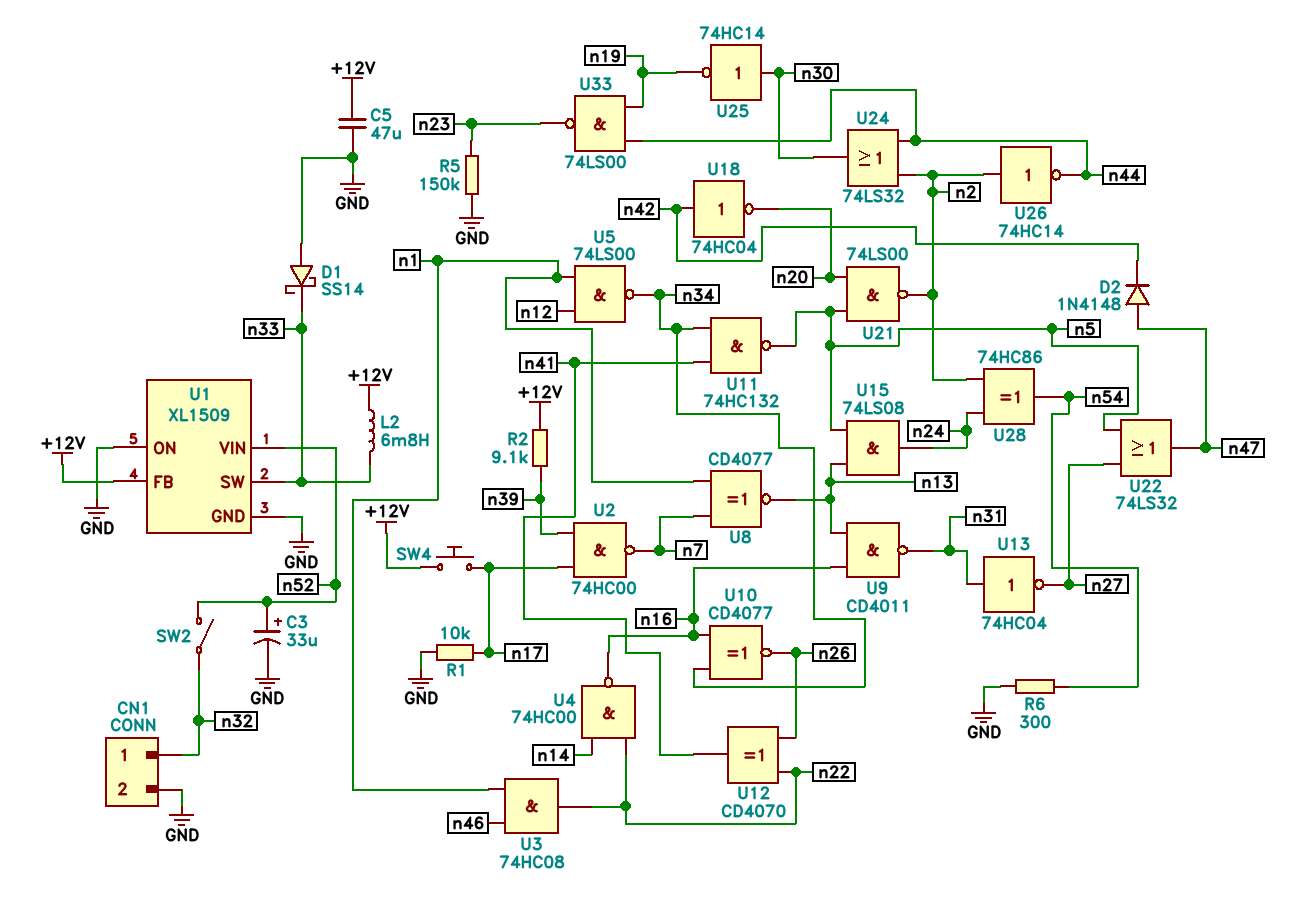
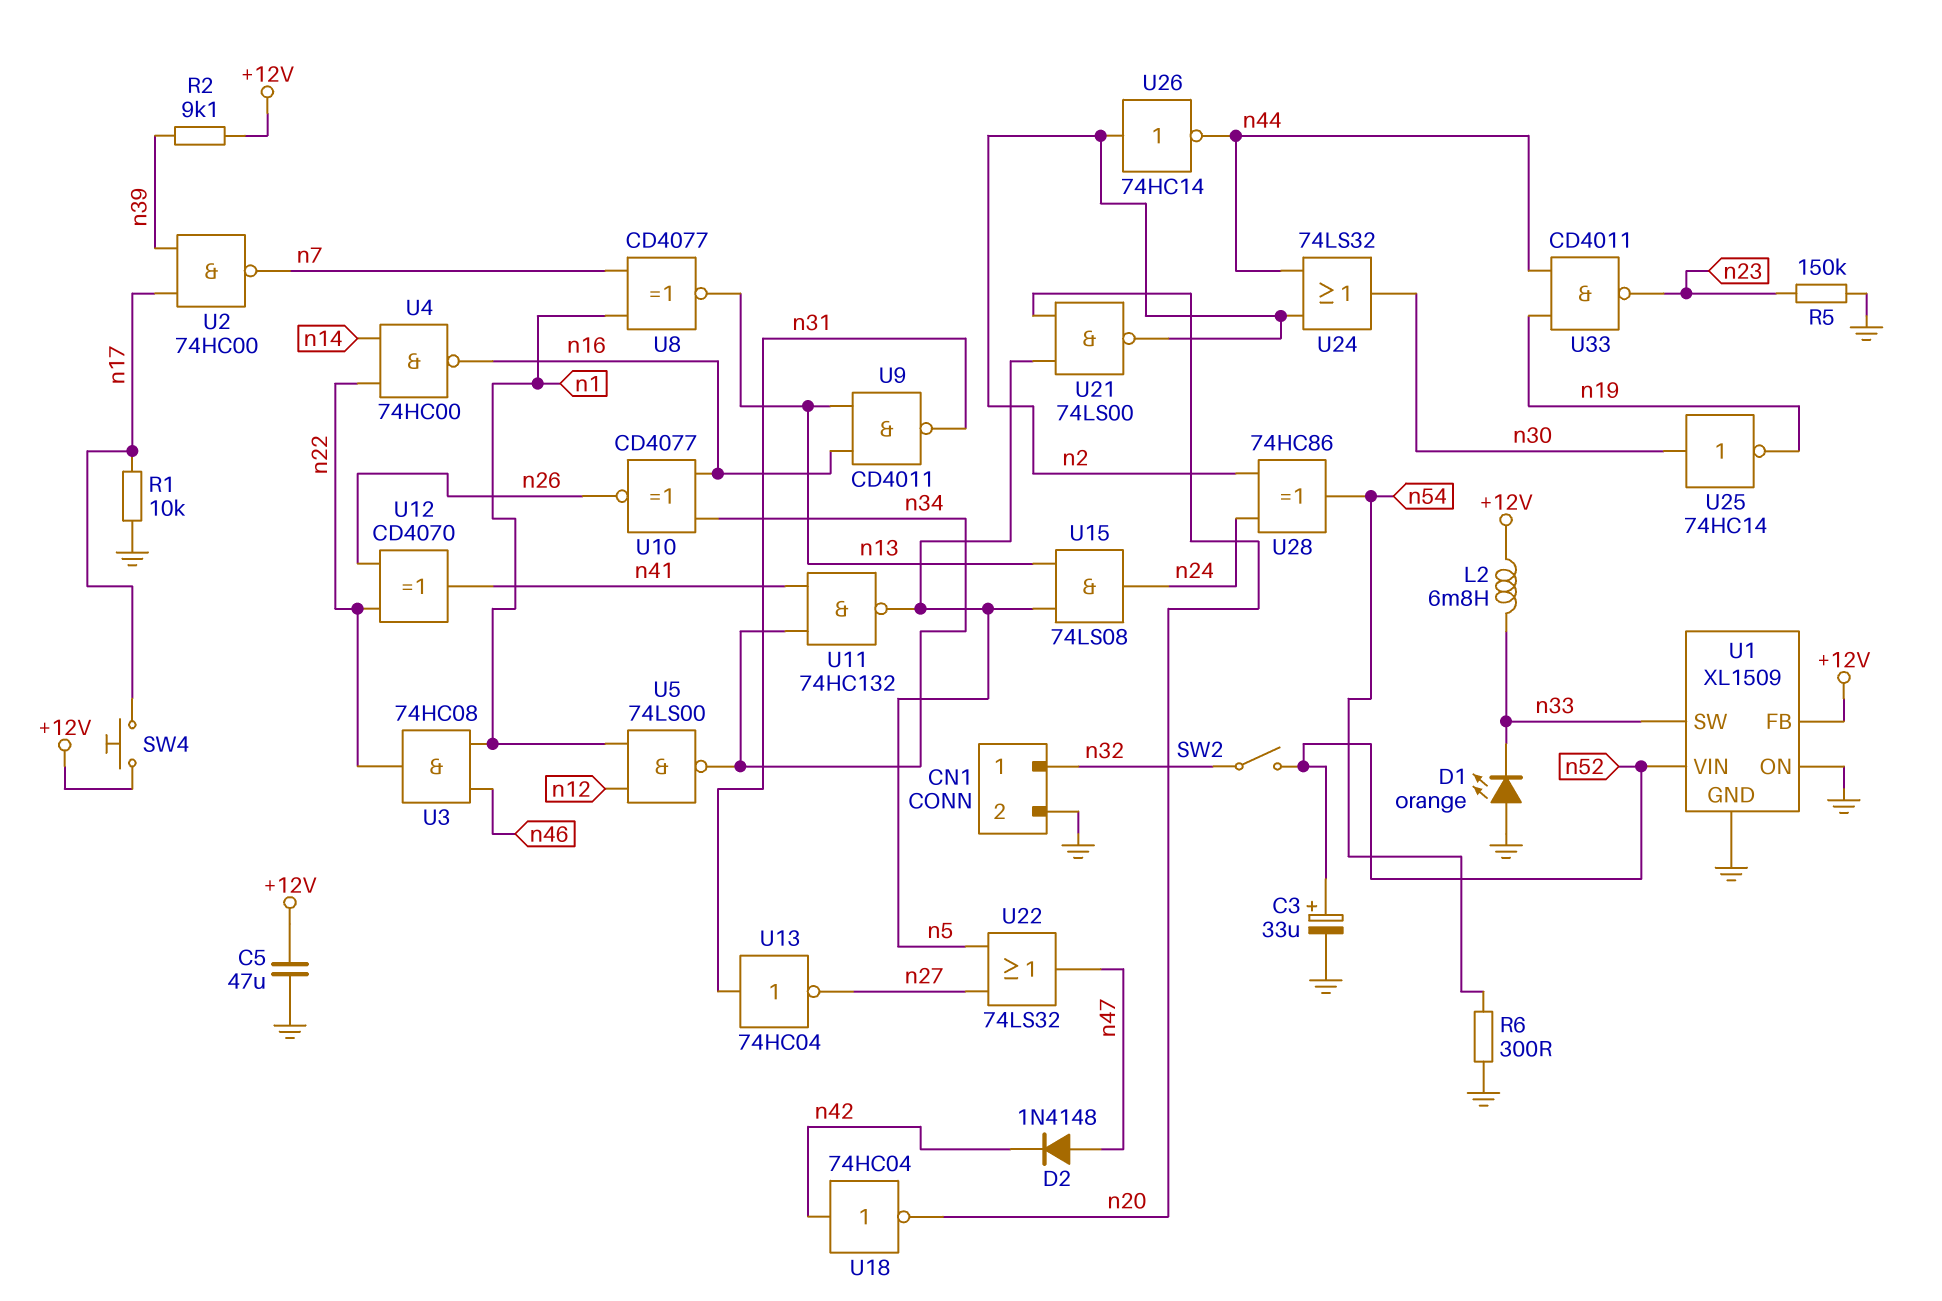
D1: schottky SS14 (A GND, K n33) -> LED orange (A GND, K n33)
U33: NAND 74LS00 (in n19, in n44, out n23) -> NAND CD4011 (in n19, in n44, out n23)

